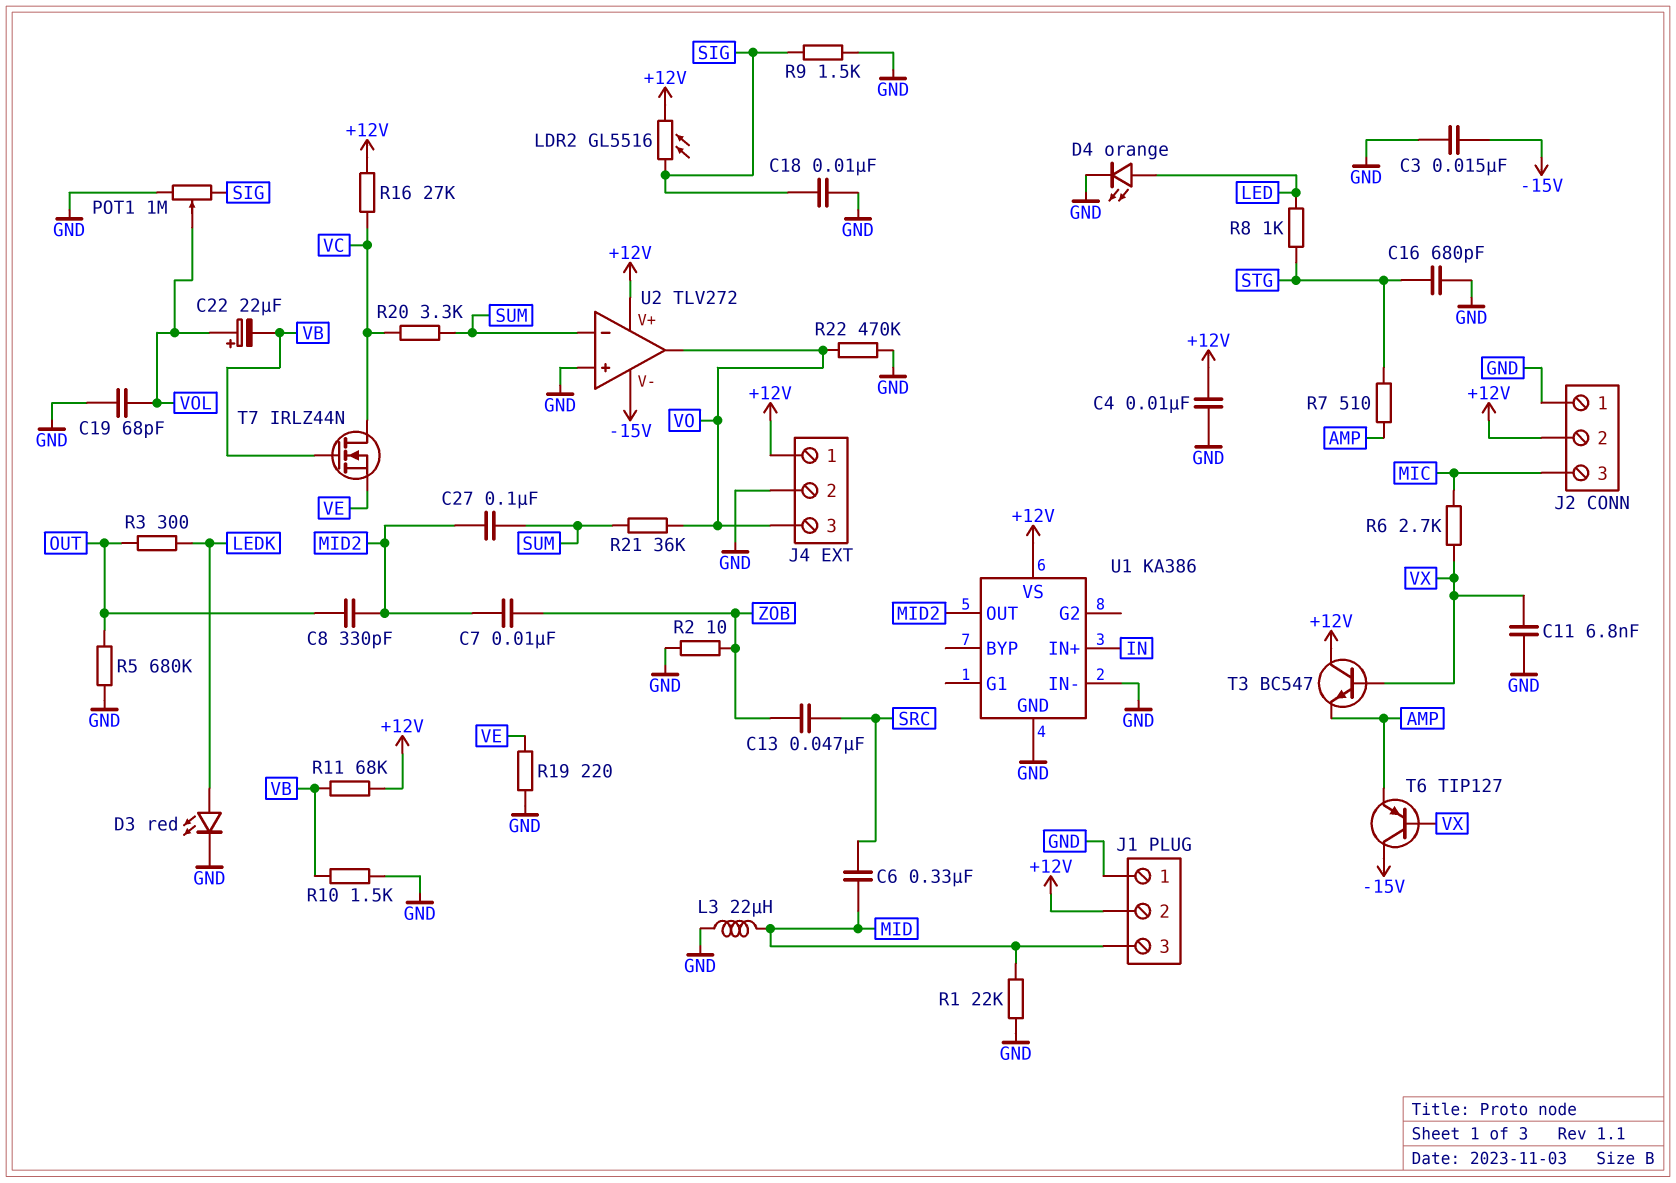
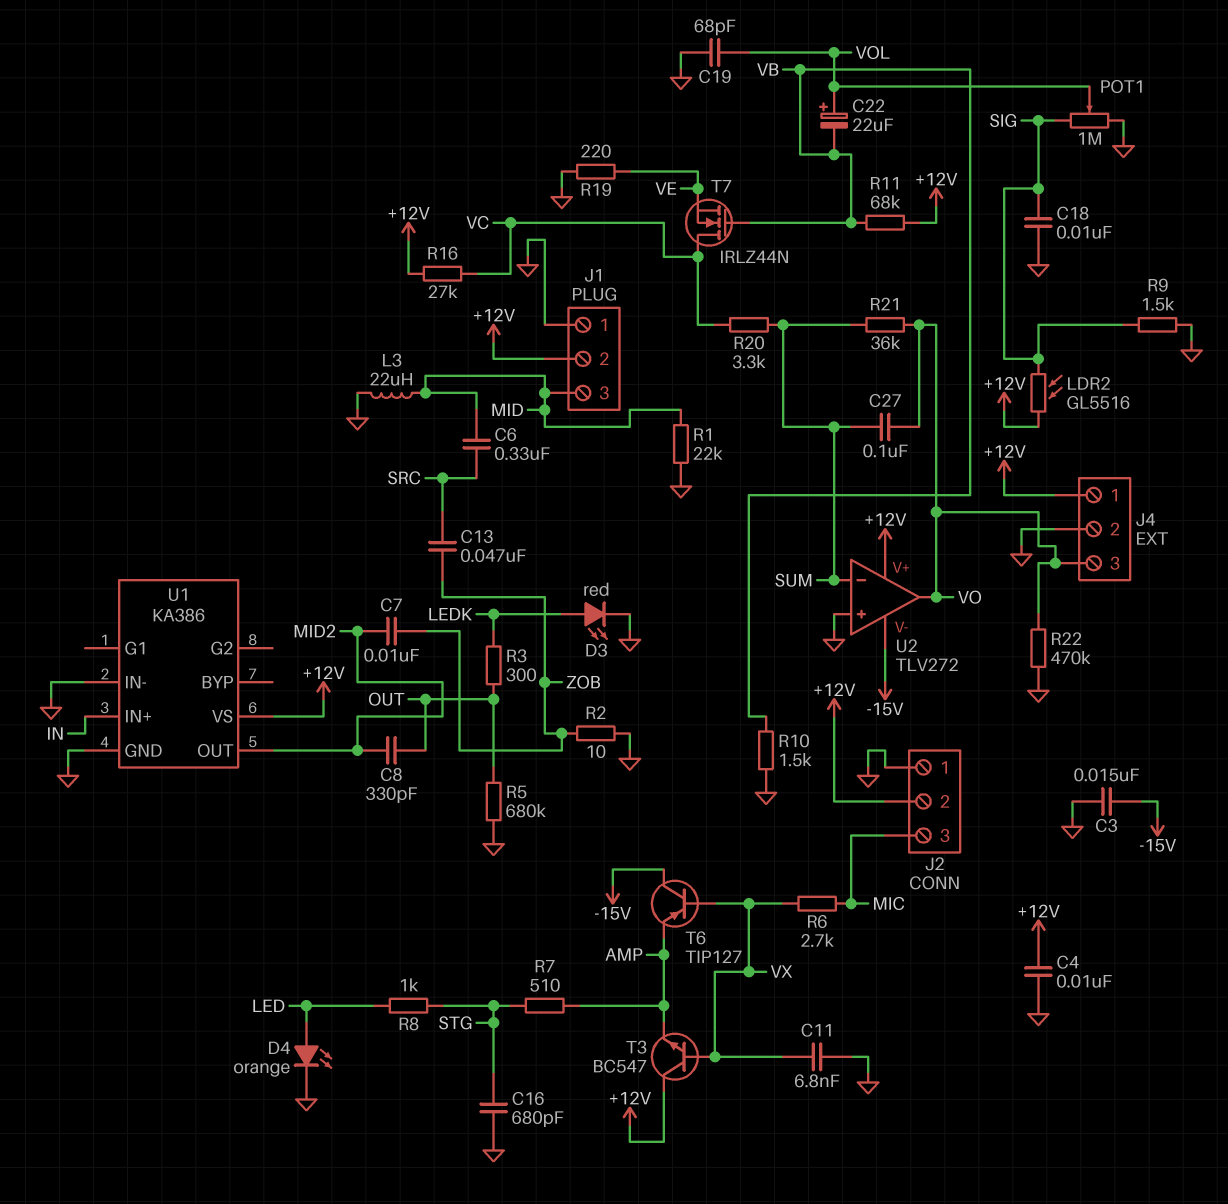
C27: 100nF (MID2, SUM) -> 100nF (SUM, VO)

